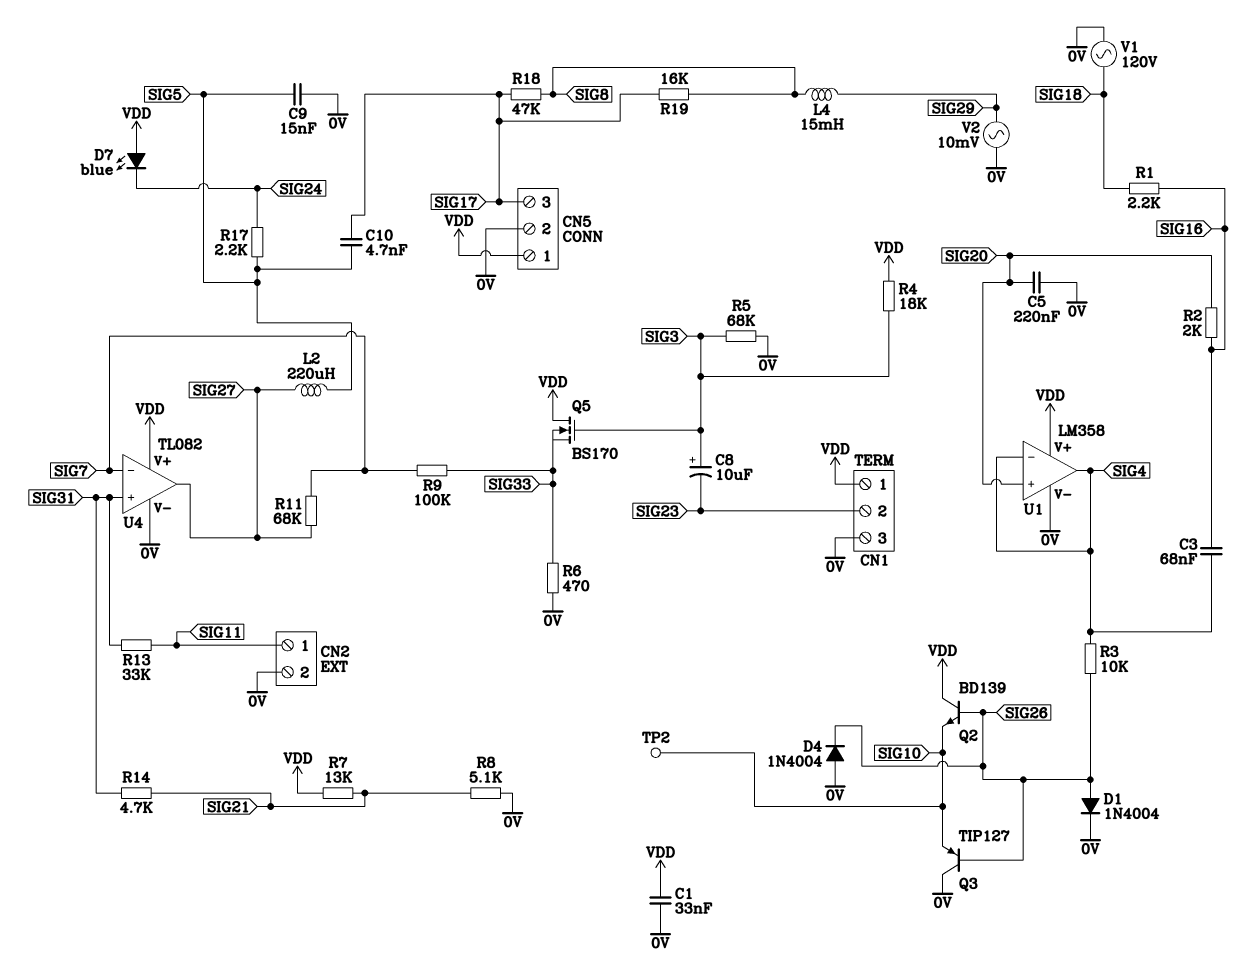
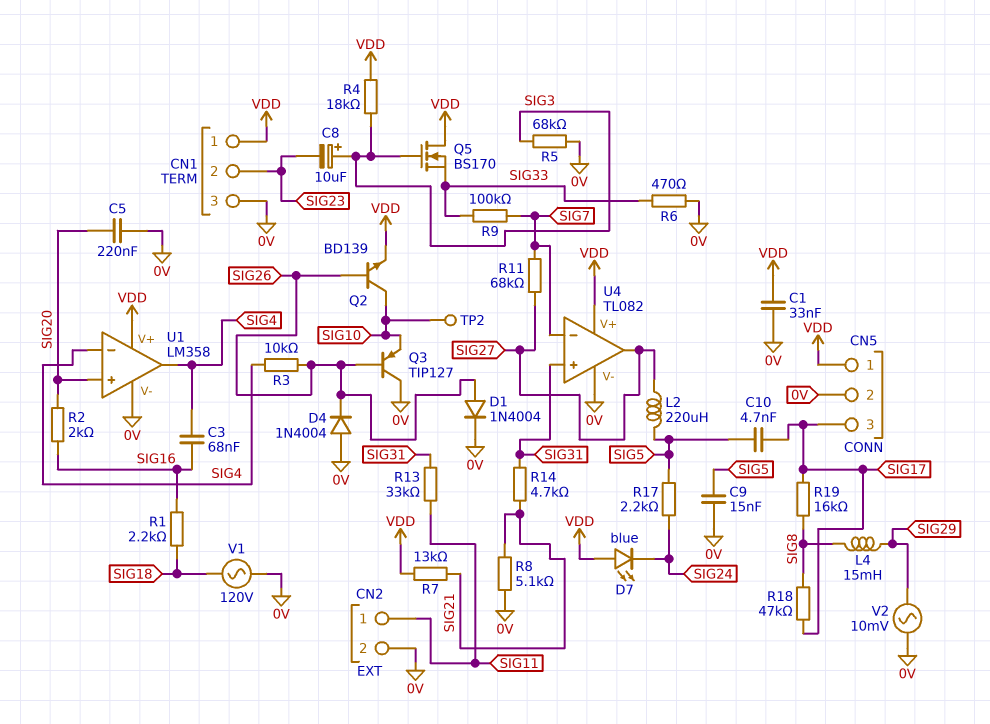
Q2: NPN BD139 (B SIG26, C VDD, E SIG10) -> NPN BD139 (B SIG26, C SIG10, E VDD)

